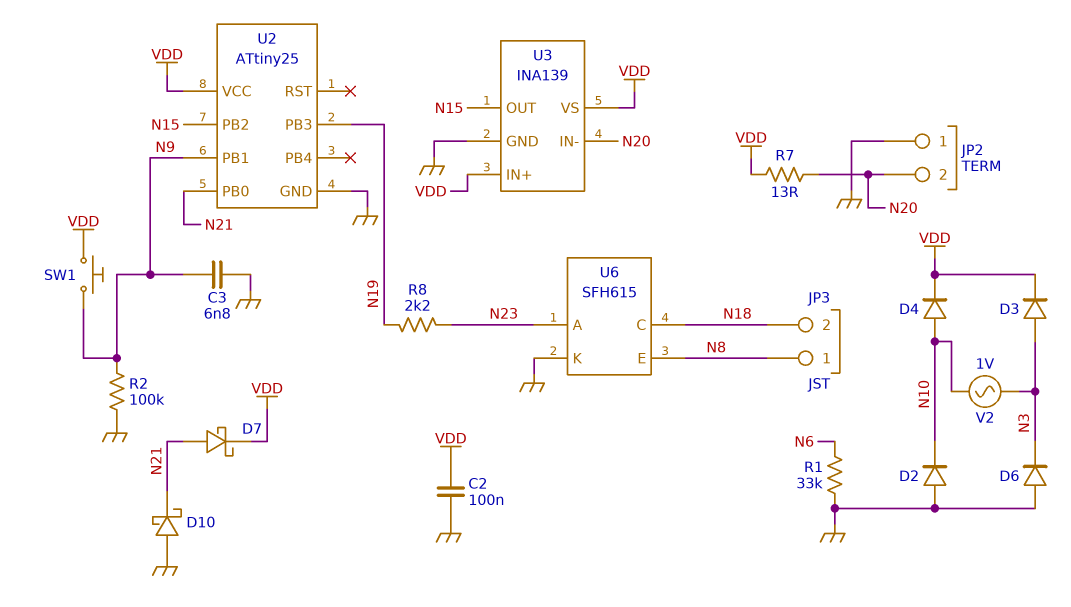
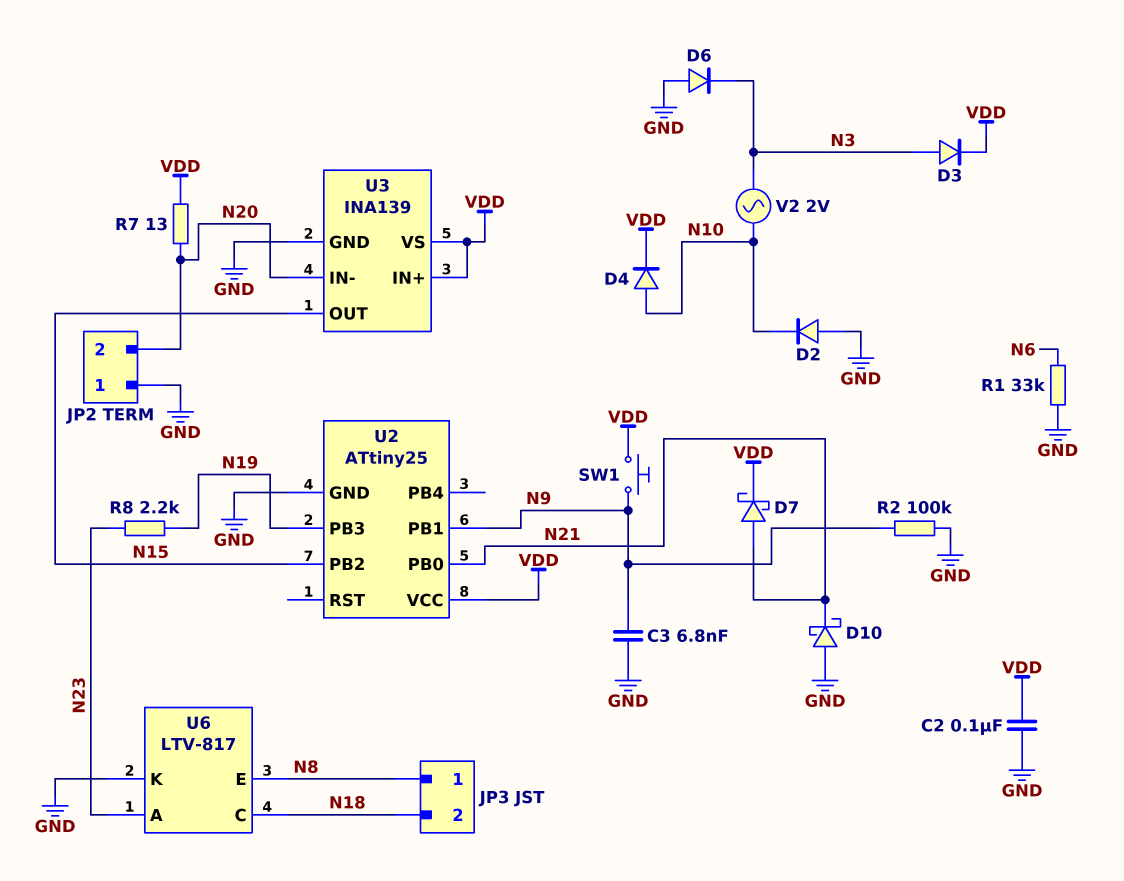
U6: SFH615 -> LTV-817
V2: AC 1V (N3, N10) -> AC 2V (N3, N10)

